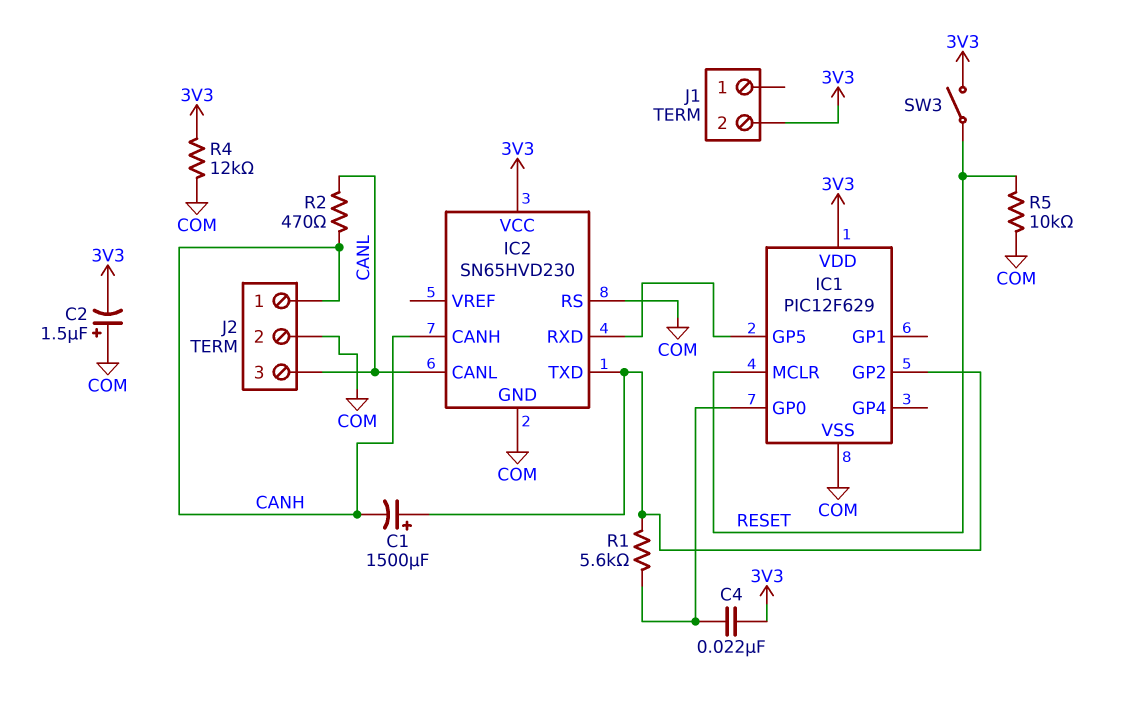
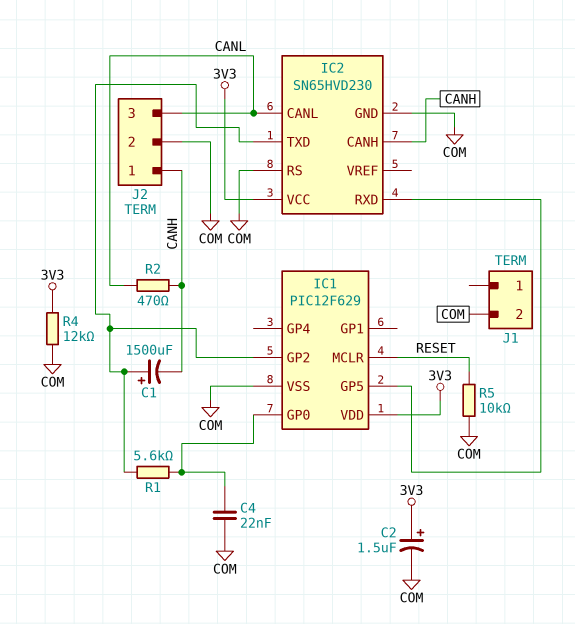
C2: 1.5uF (plus COM, minus 3V3) -> 1.5uF (plus 3V3, minus COM)
C4: 22nF (3V3, IC1/GP0) -> 22nF (COM, IC1/GP0)
J1 pin 2: 3V3 -> COM
SW3: switch (3V3, RESET) -> none

